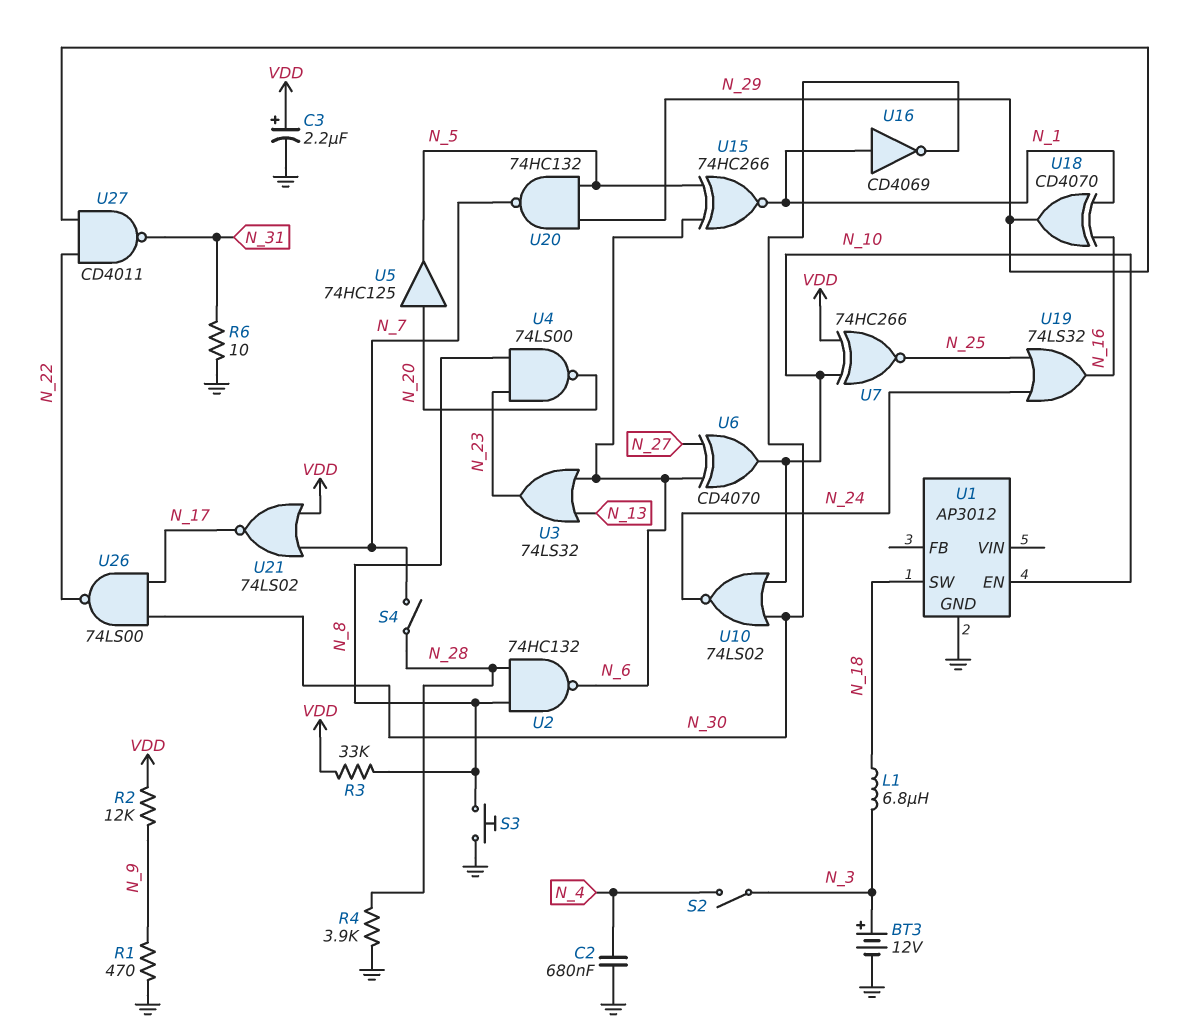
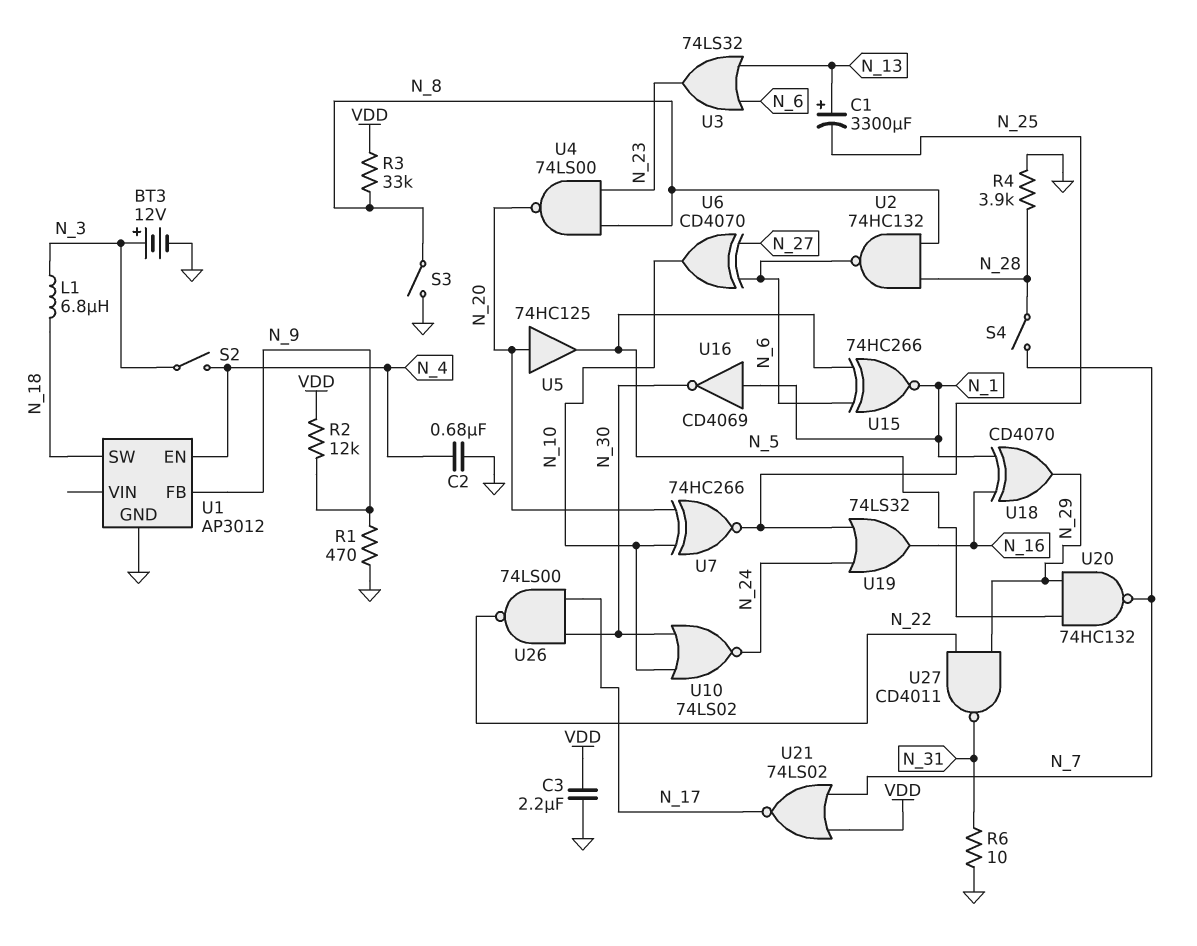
C1: none -> 3300uF (plus N_13, minus N_25)
C3: 2.2uF (plus VDD, minus GND) -> 2.2uF (GND, VDD)
S3: button (GND, N_8) -> switch (GND, N_8)
U1 pin EN: N_10 -> N_4
U1 pin FB: none -> N_9
U7: XNOR 74HC266 (in N_10, in VDD, out N_25) -> XNOR 74HC266 (in N_10, in N_20, out N_25)

